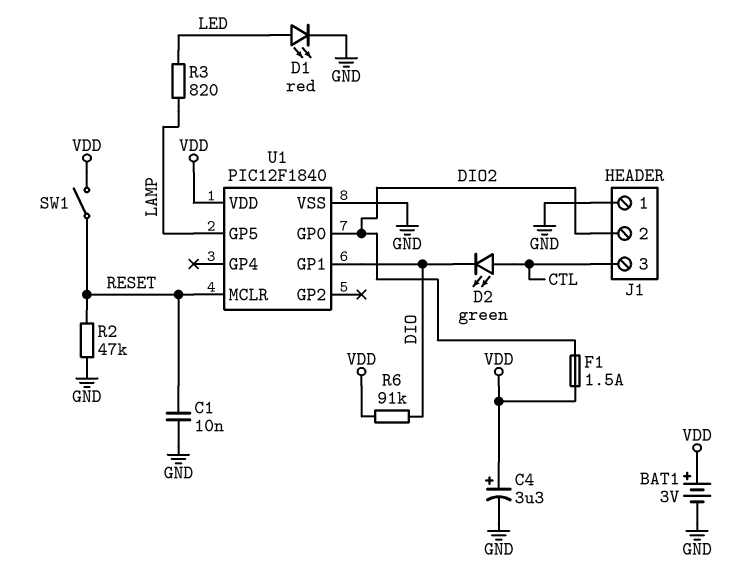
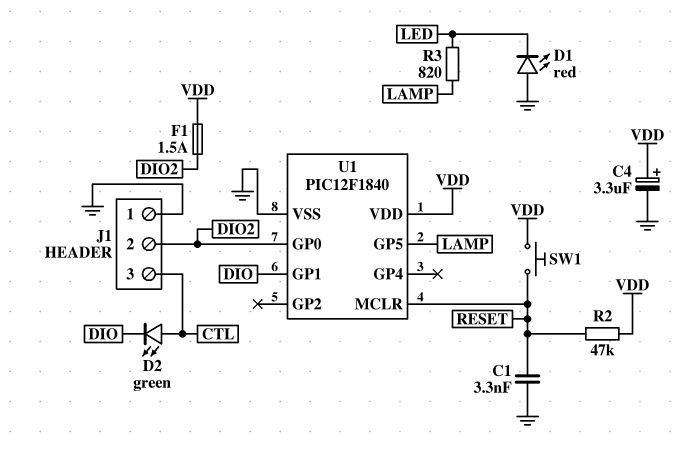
BAT1: 3V (plus VDD, minus GND) -> none
C1: 10nF (GND, RESET) -> 3.3nF (GND, RESET)
D1: LED red (A LED, K GND) -> LED red (A GND, K LED)
R2: 47k (GND, RESET) -> 47k (RESET, VDD)
R6: 91k (DIO, VDD) -> none
SW1: switch (RESET, VDD) -> button (RESET, VDD)

